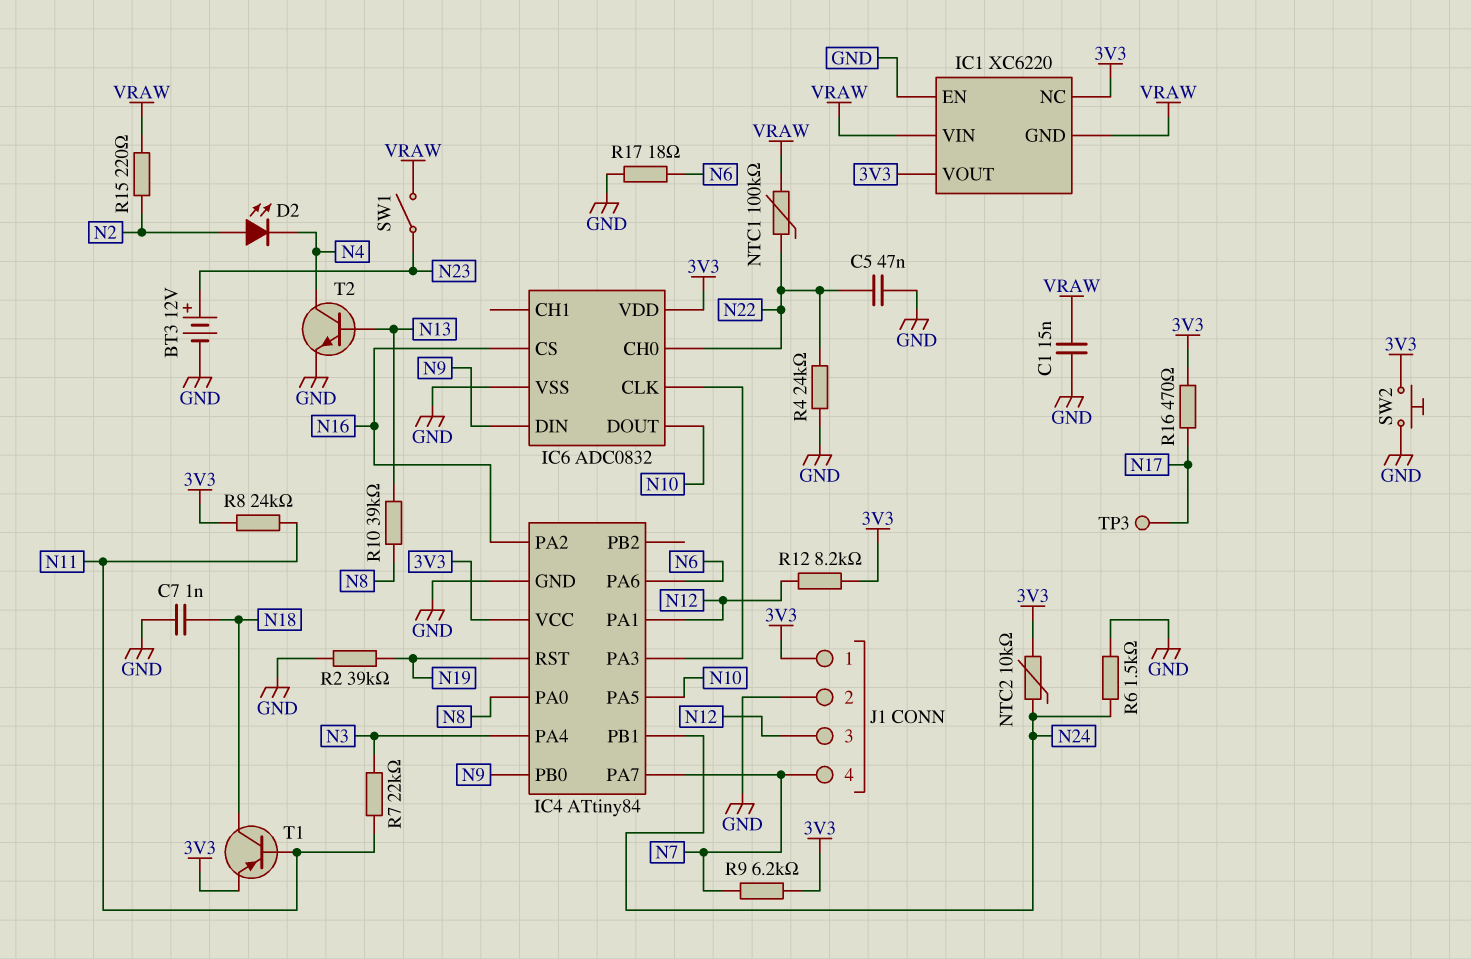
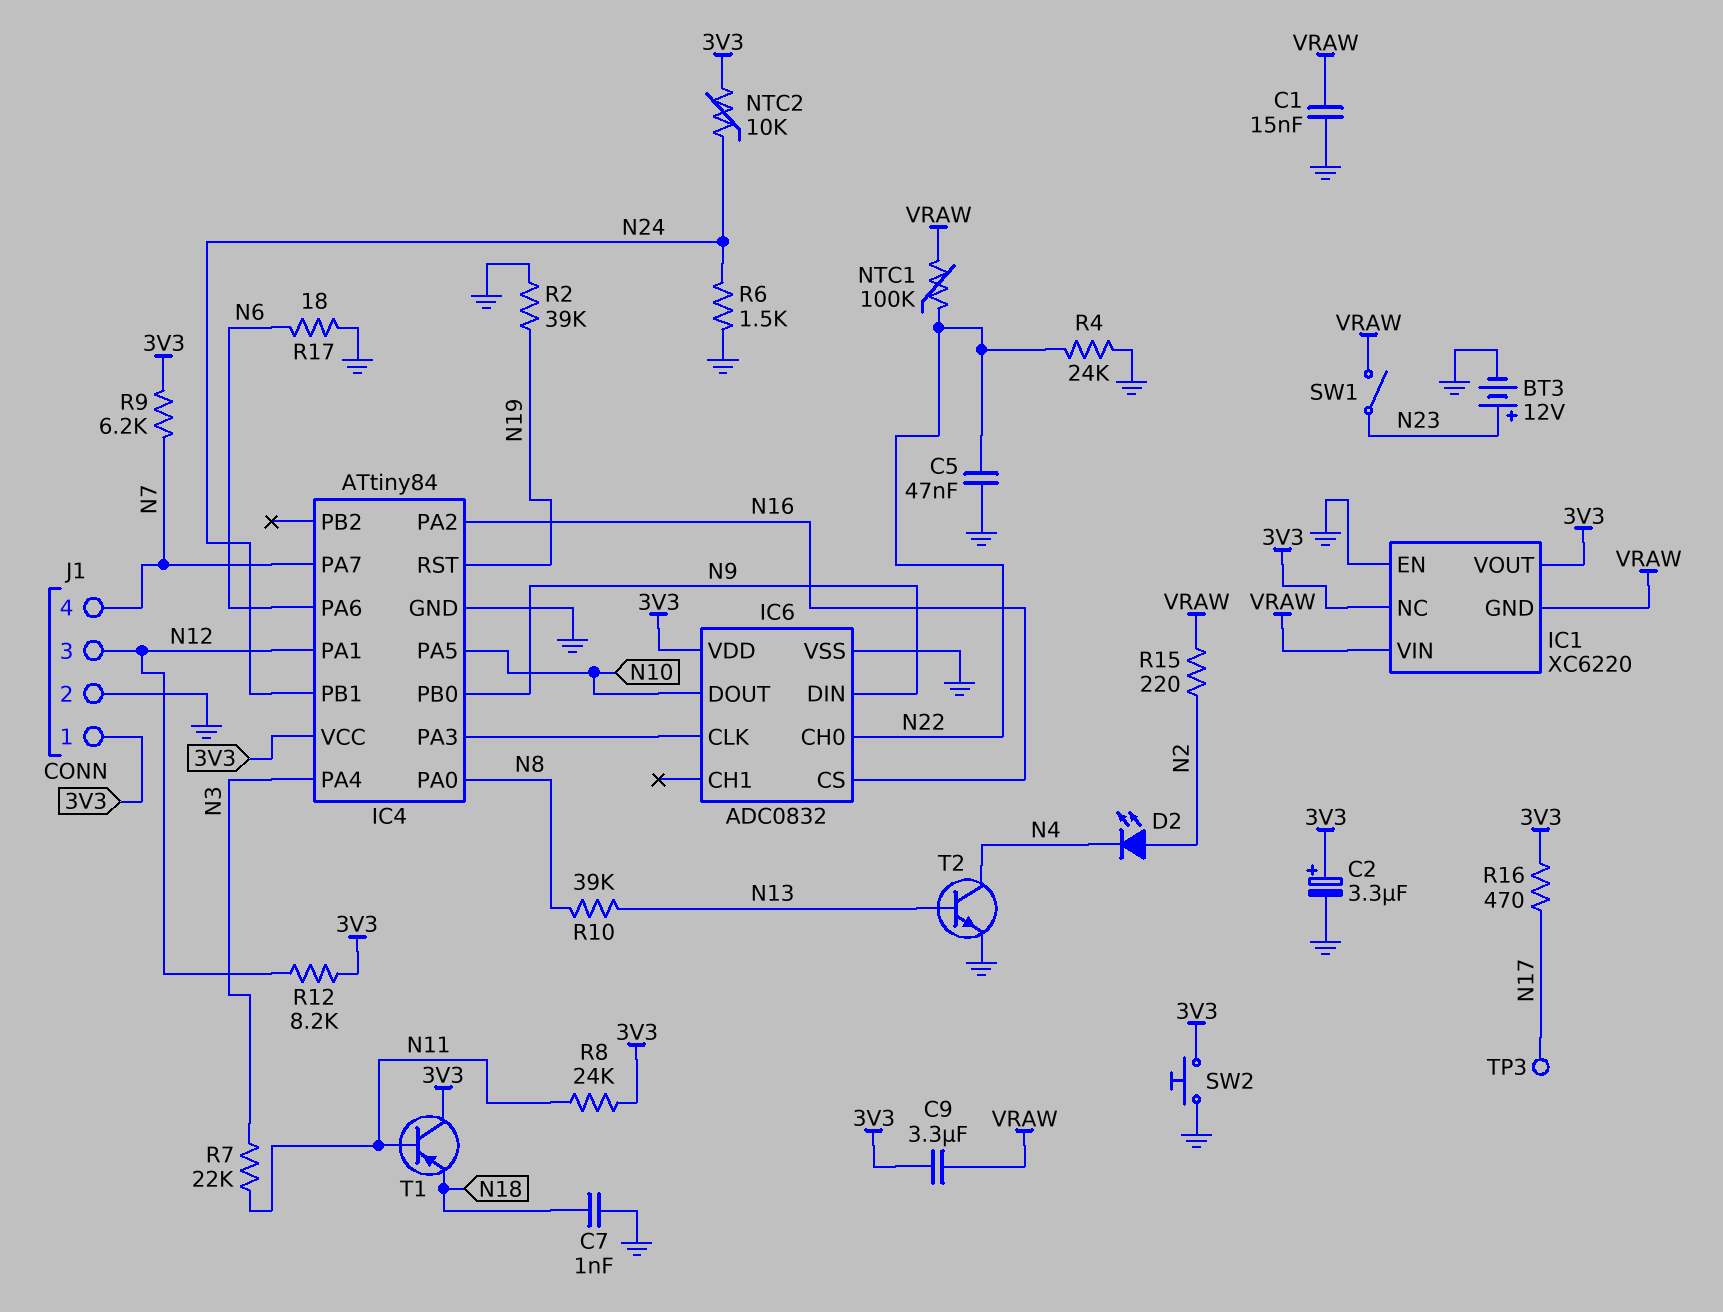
C2: none -> 3.3uF (plus 3V3, minus GND)
C9: none -> 3.3uF (3V3, VRAW)
T1: PNP (B N11, C N18, E 3V3) -> PNP (B N11, C 3V3, E N18)

